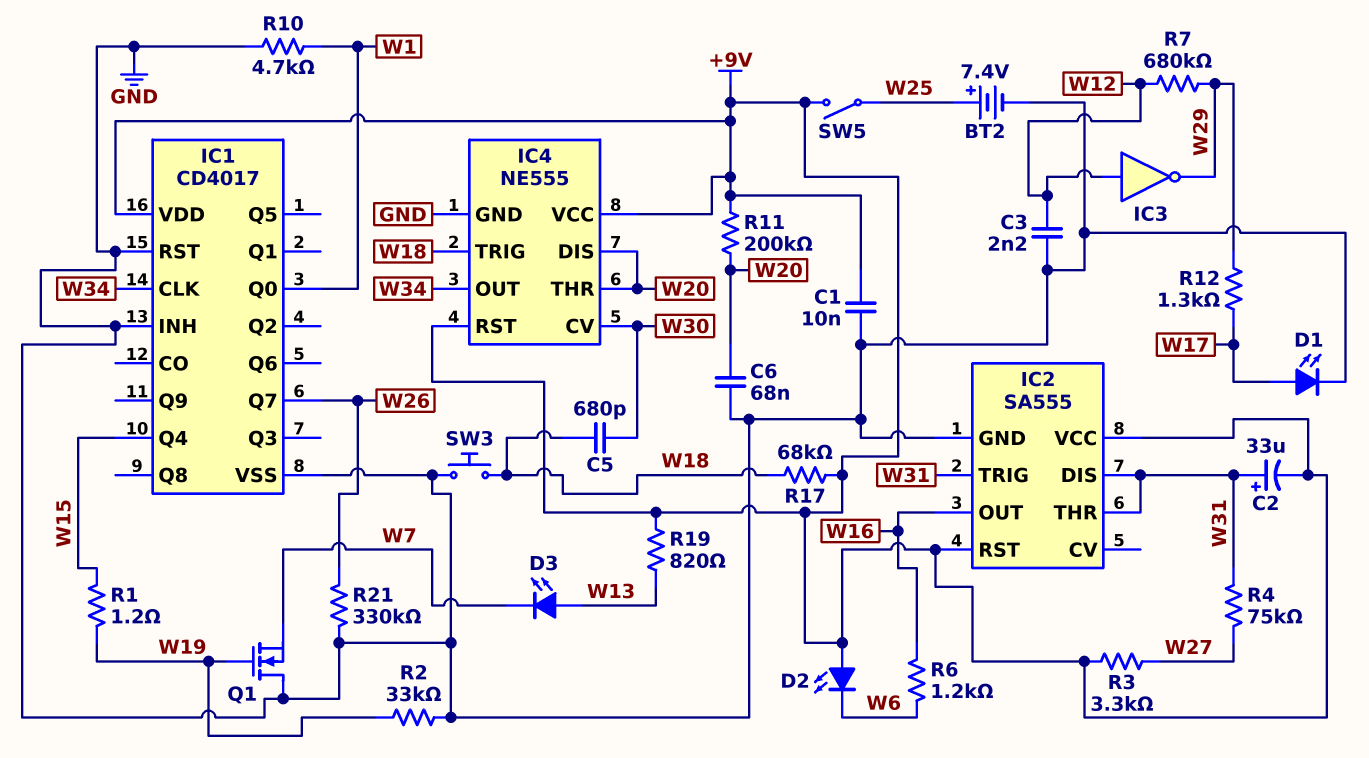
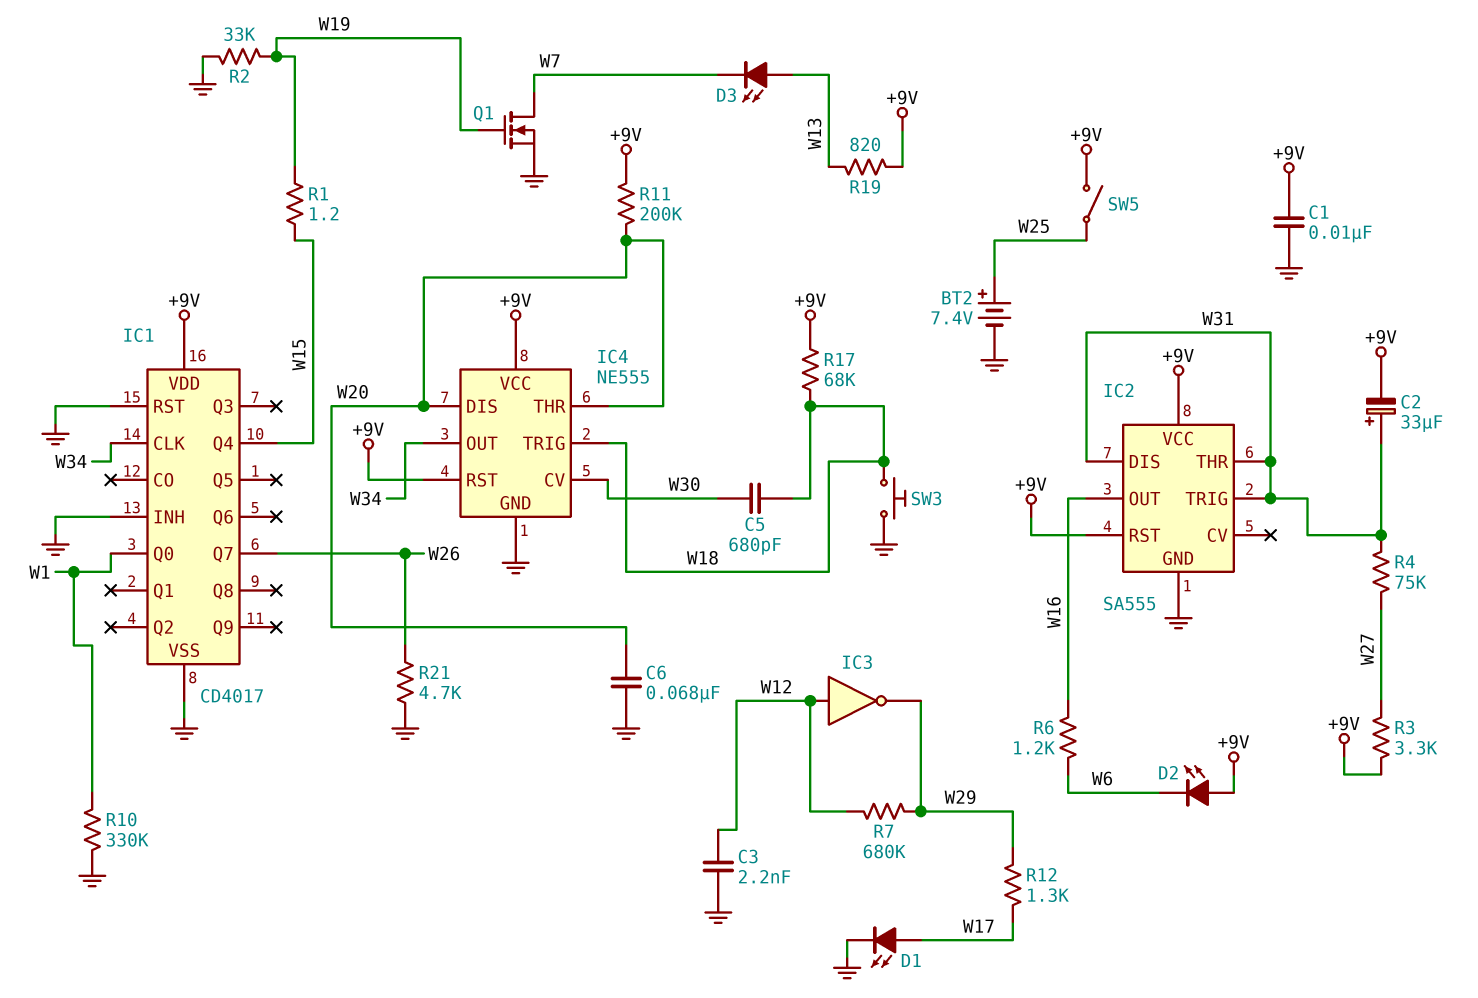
Q1: NMOS (G W19, D GND, S W7) -> NMOS (G W19, D W7, S GND)
R10: 4.7k (GND, W1) -> 330k (GND, W1)
R21: 330k (GND, W26) -> 4.7k (GND, W26)

